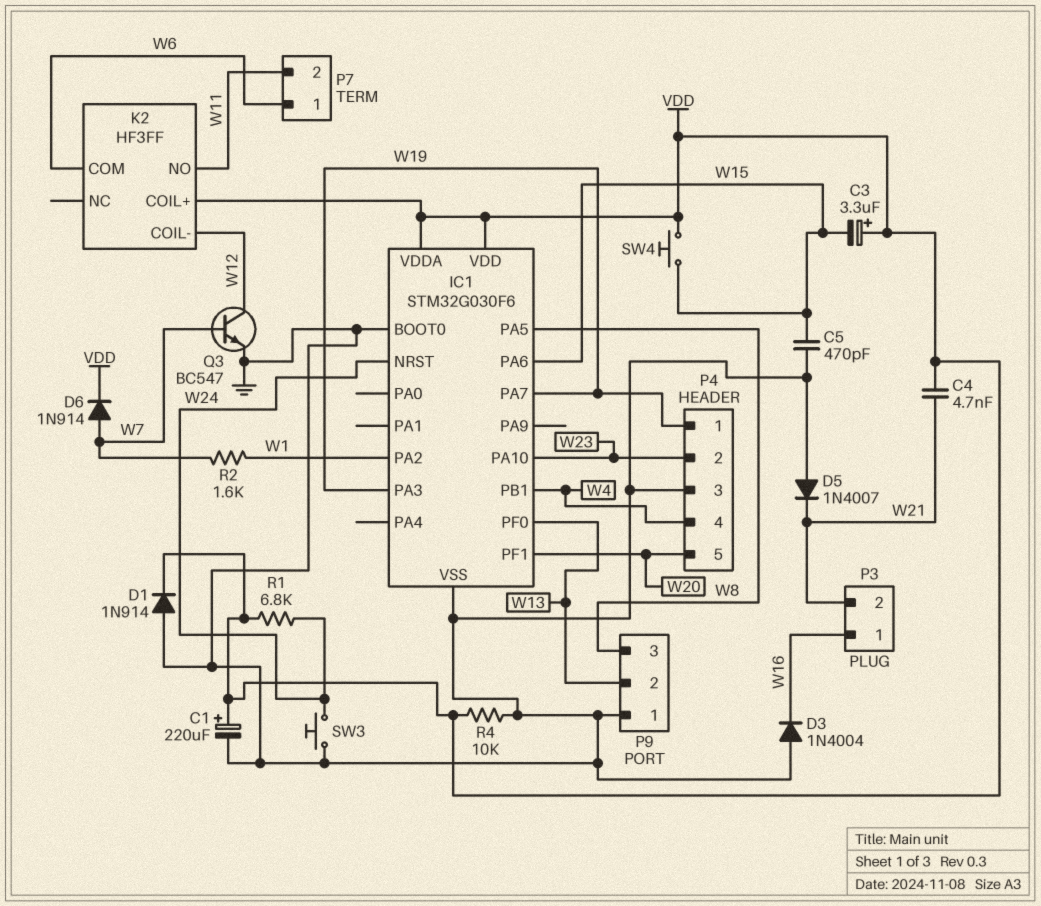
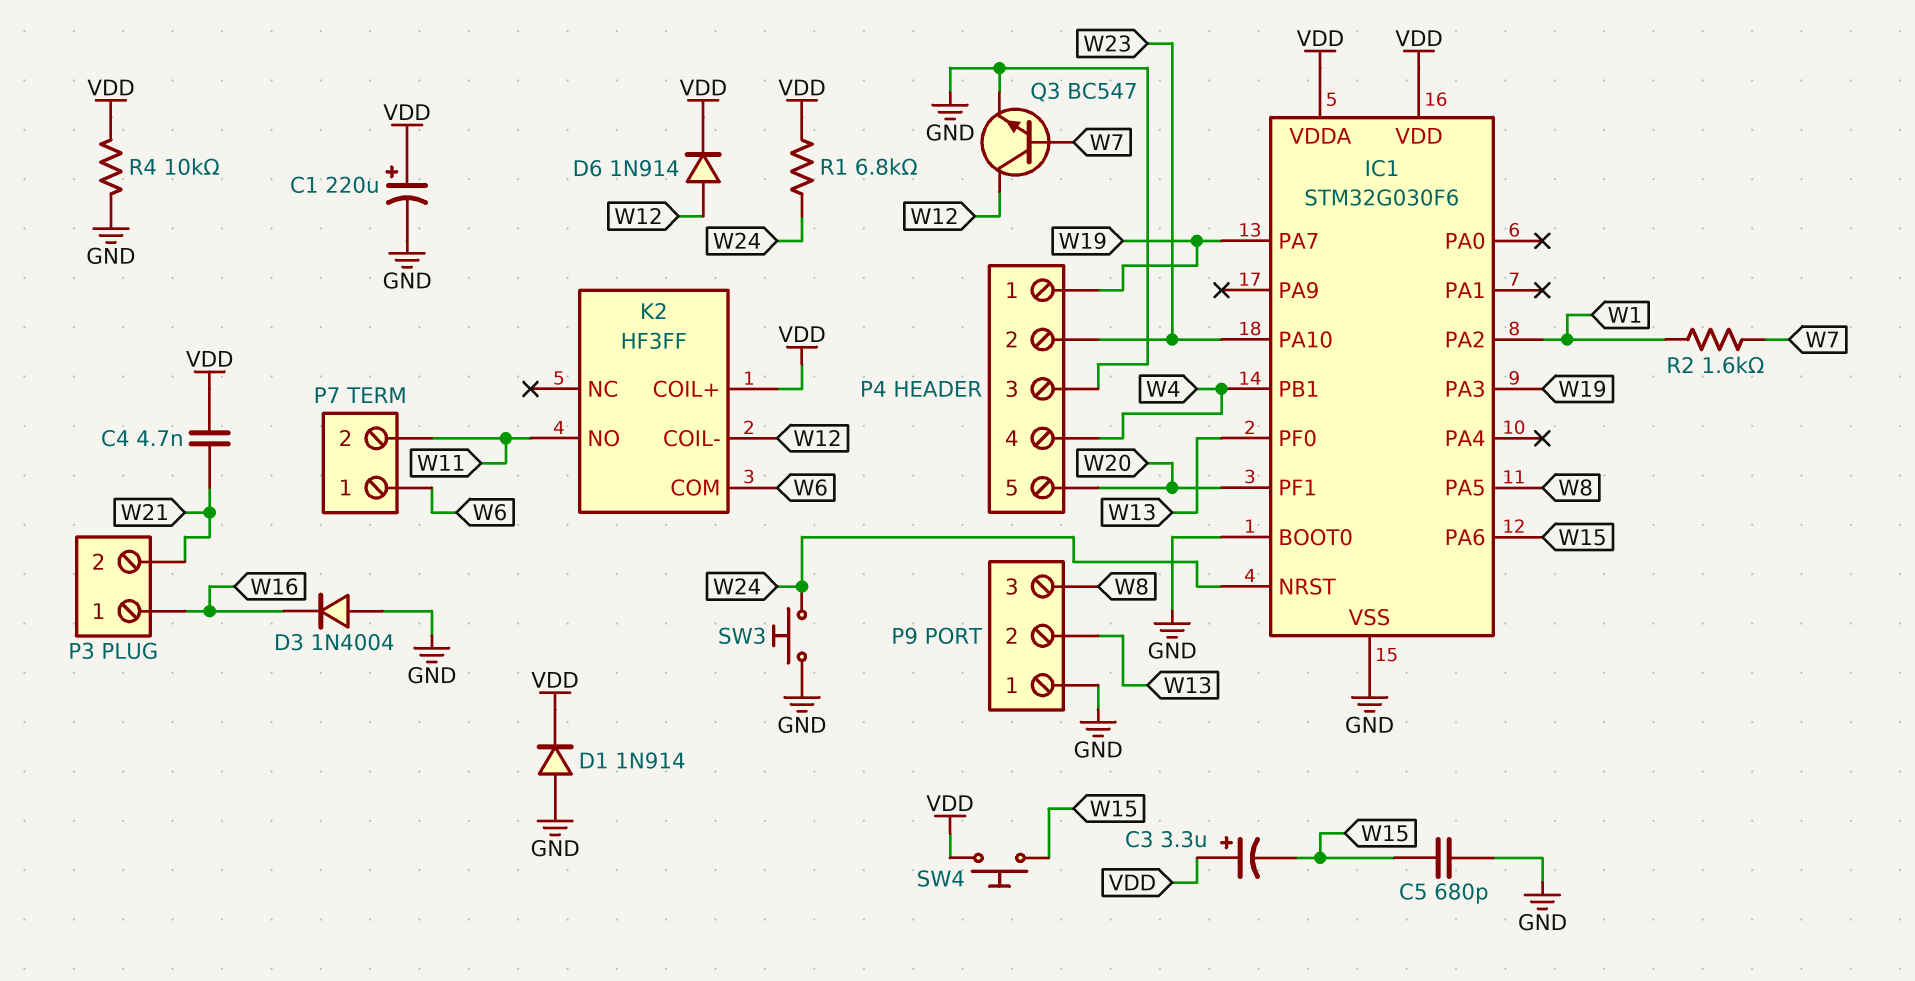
C5: 470pF (GND, W15) -> 680pF (GND, W15)
D5: diode 1N4007 (A GND, K W21) -> none
D6: diode 1N914 (A W7, K VDD) -> diode 1N914 (A W12, K VDD)

